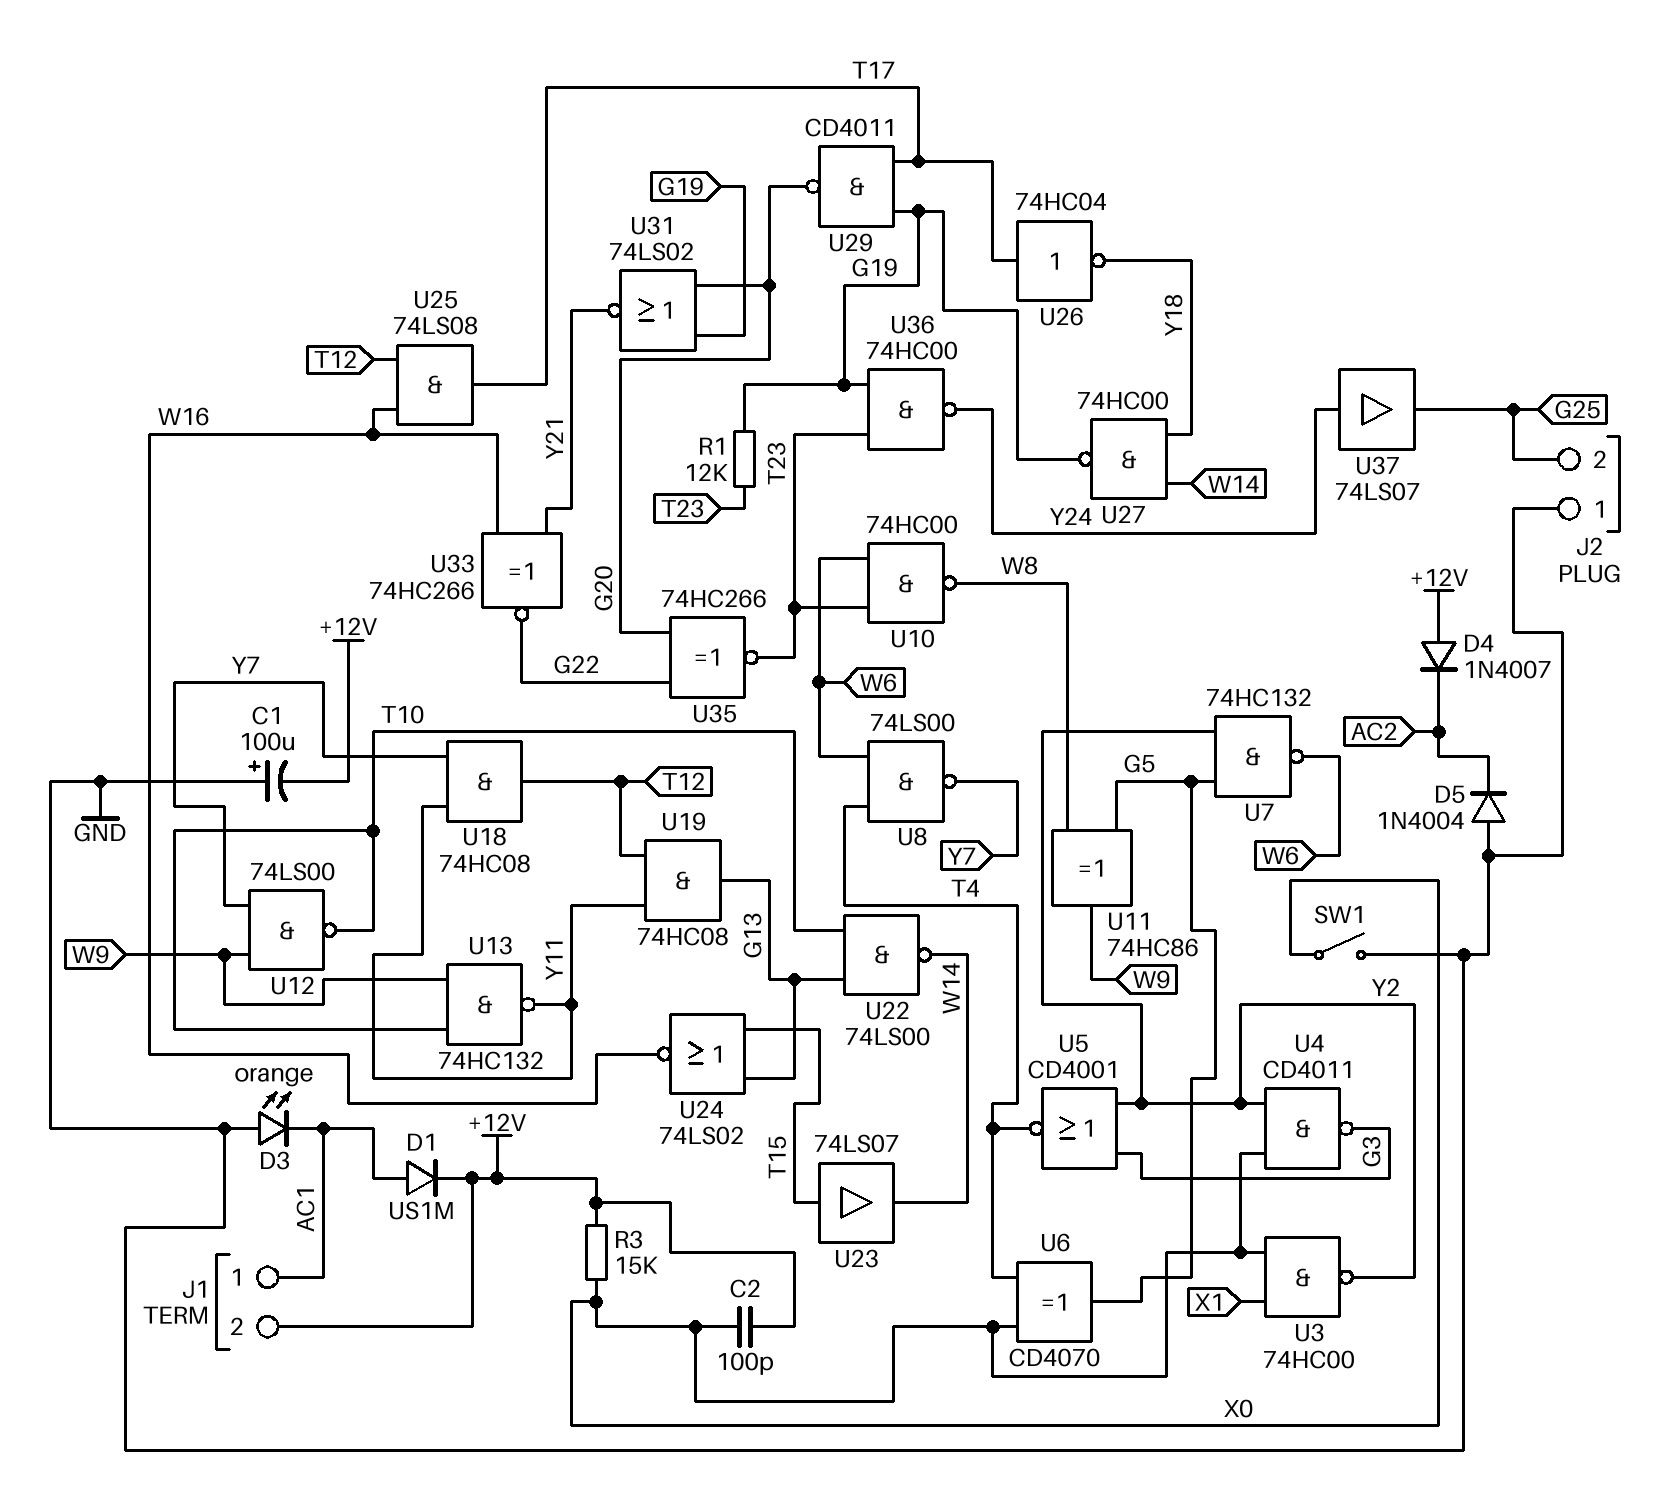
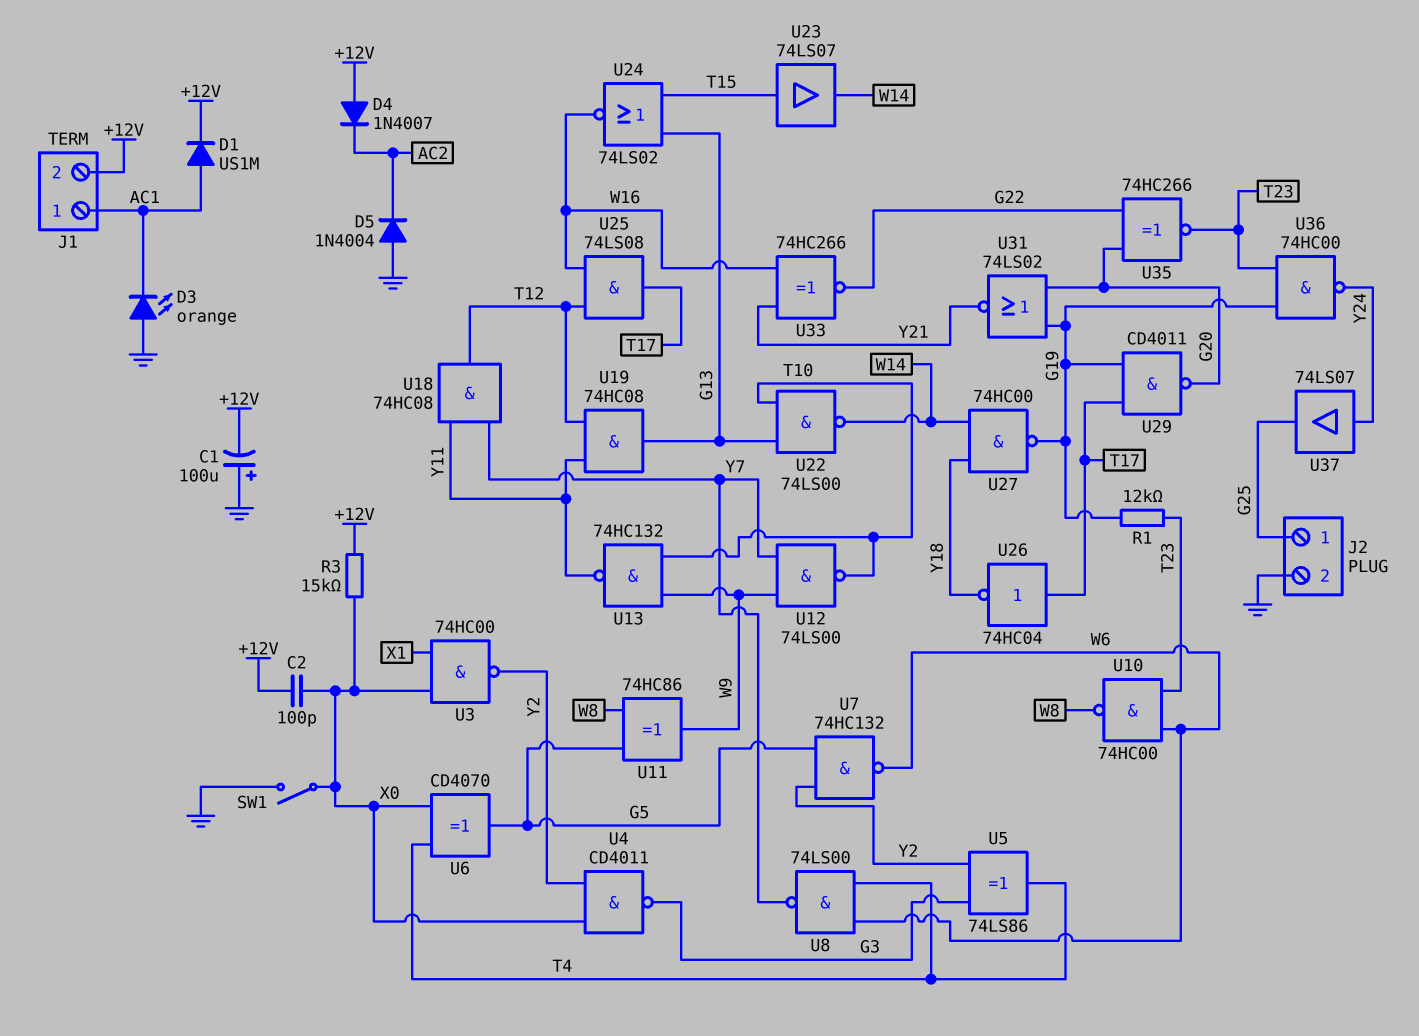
J2 pin 1: GND -> G25
J2 pin 2: G25 -> GND
U5: NOR CD4001 (in G3, in Y2, out T4) -> XOR 74LS86 (in G3, in Y2, out T4)

